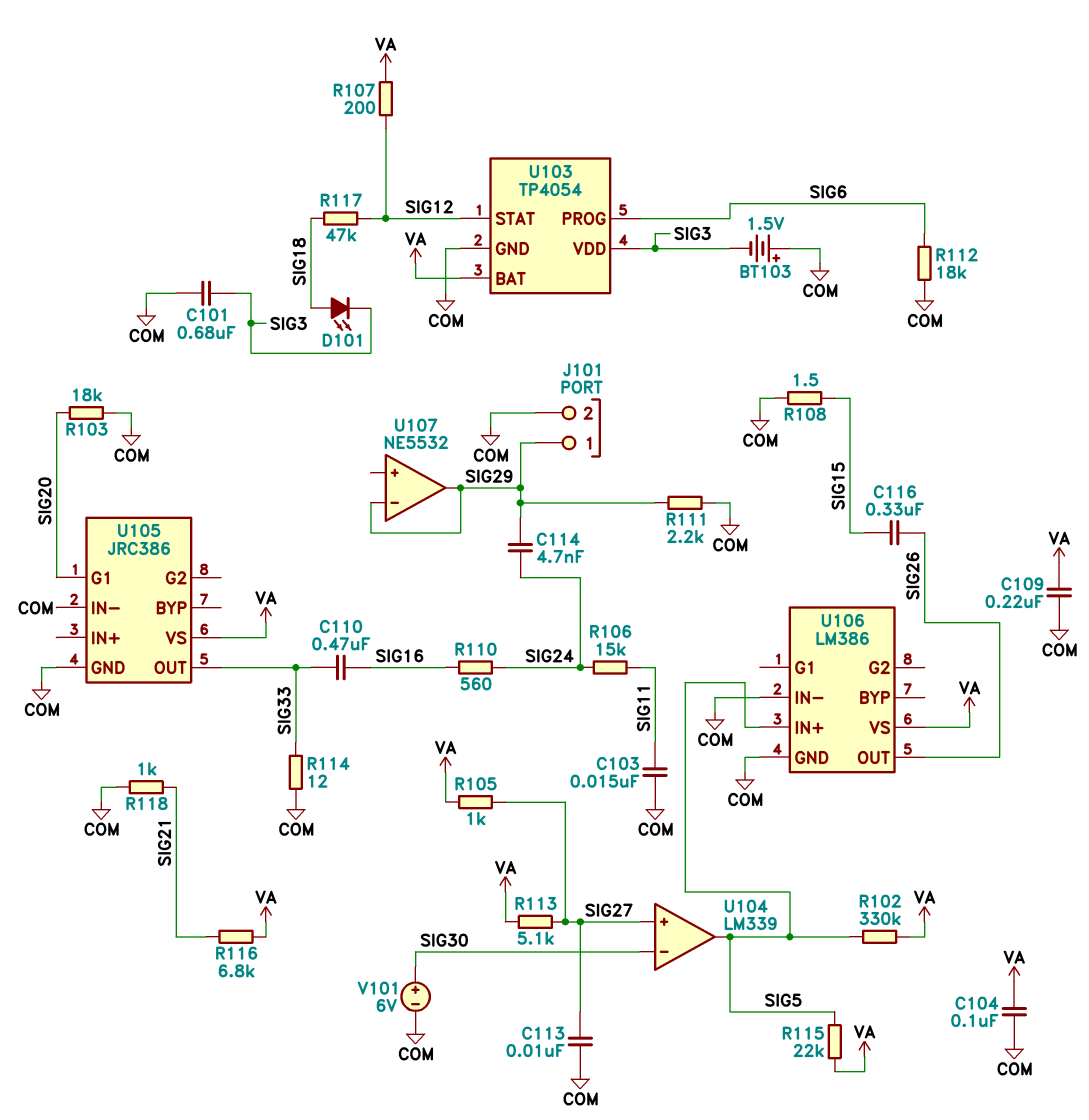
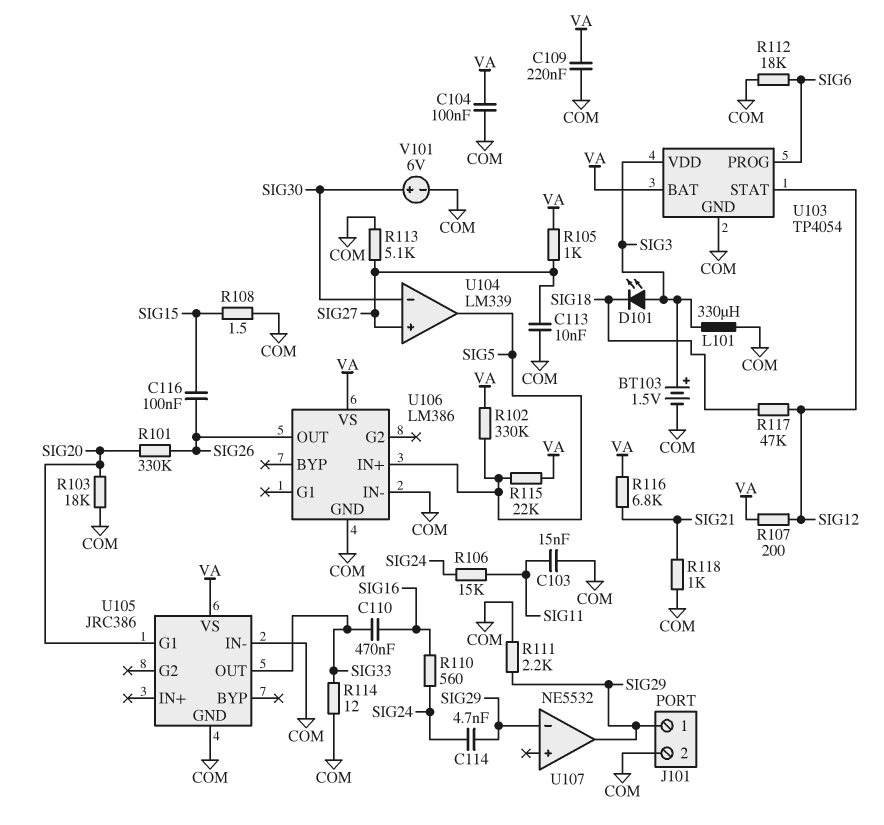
BT103: 1.5V (plus COM, minus SIG3) -> 1.5V (plus SIG3, minus COM)
C101: 680nF (COM, SIG3) -> none
C116: 330nF (SIG15, SIG26) -> 100nF (SIG15, SIG26)
D101: LED (A SIG18, K SIG3) -> LED (A SIG3, K SIG18)
L101: none -> 330uH (COM, SIG3)
R101: none -> 330k (SIG20, SIG26)
R113: 5.1k (SIG27, VA) -> 5.1k (COM, SIG27)

